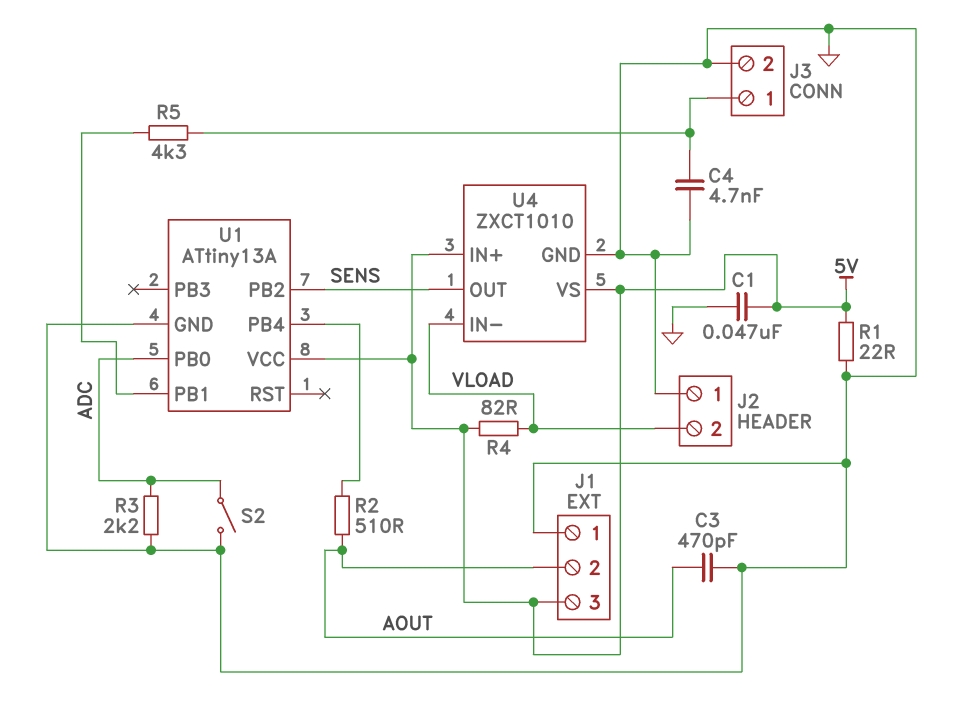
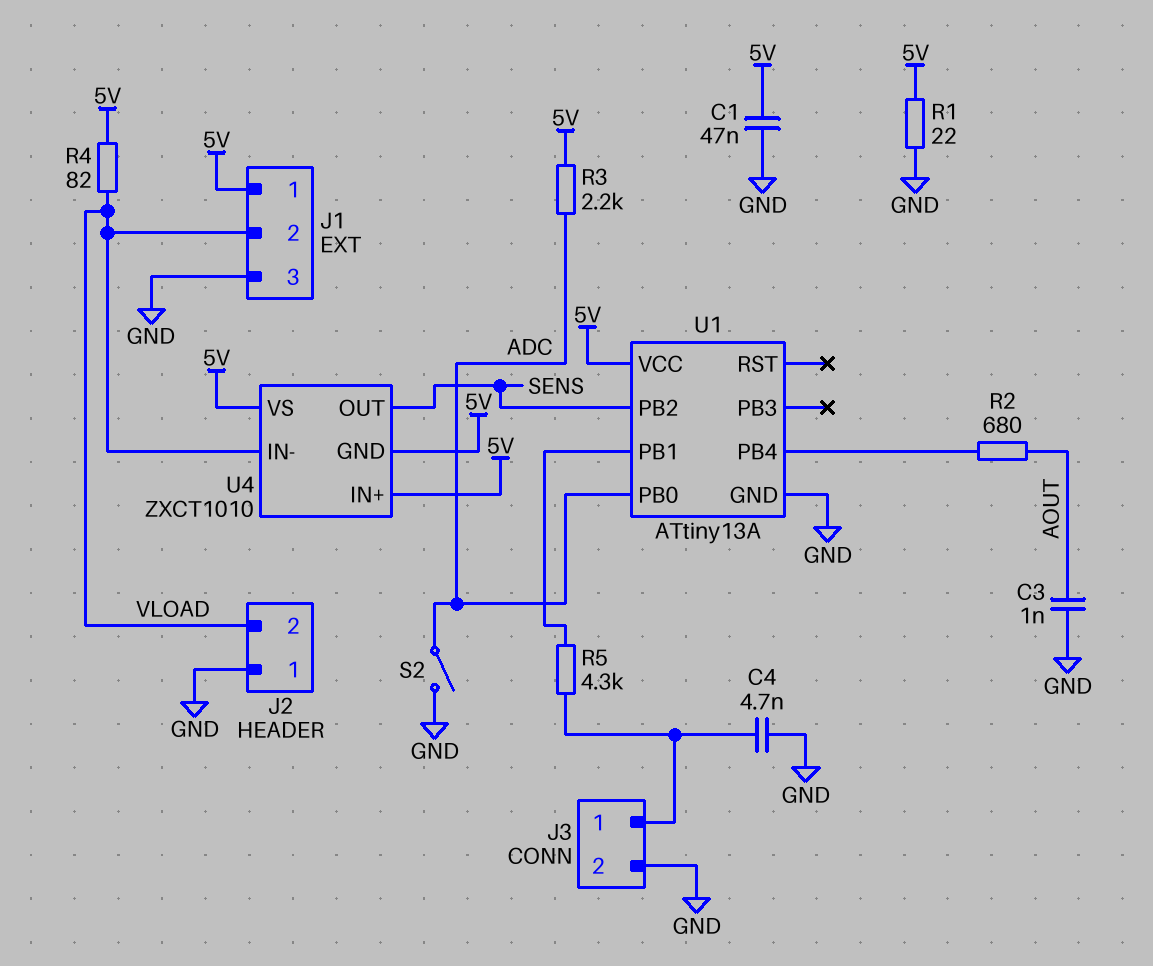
C3: 470pF (AOUT, GND) -> 1nF (AOUT, GND)
J1 pin 1: GND -> 5V
J1 pin 2: AOUT -> VLOAD
J1 pin 3: 5V -> GND
R2: 510 (AOUT, U1/PB4) -> 680 (AOUT, U1/PB4)
R3: 2.2k (ADC, GND) -> 2.2k (5V, ADC)
U4 pin GND: GND -> 5V

